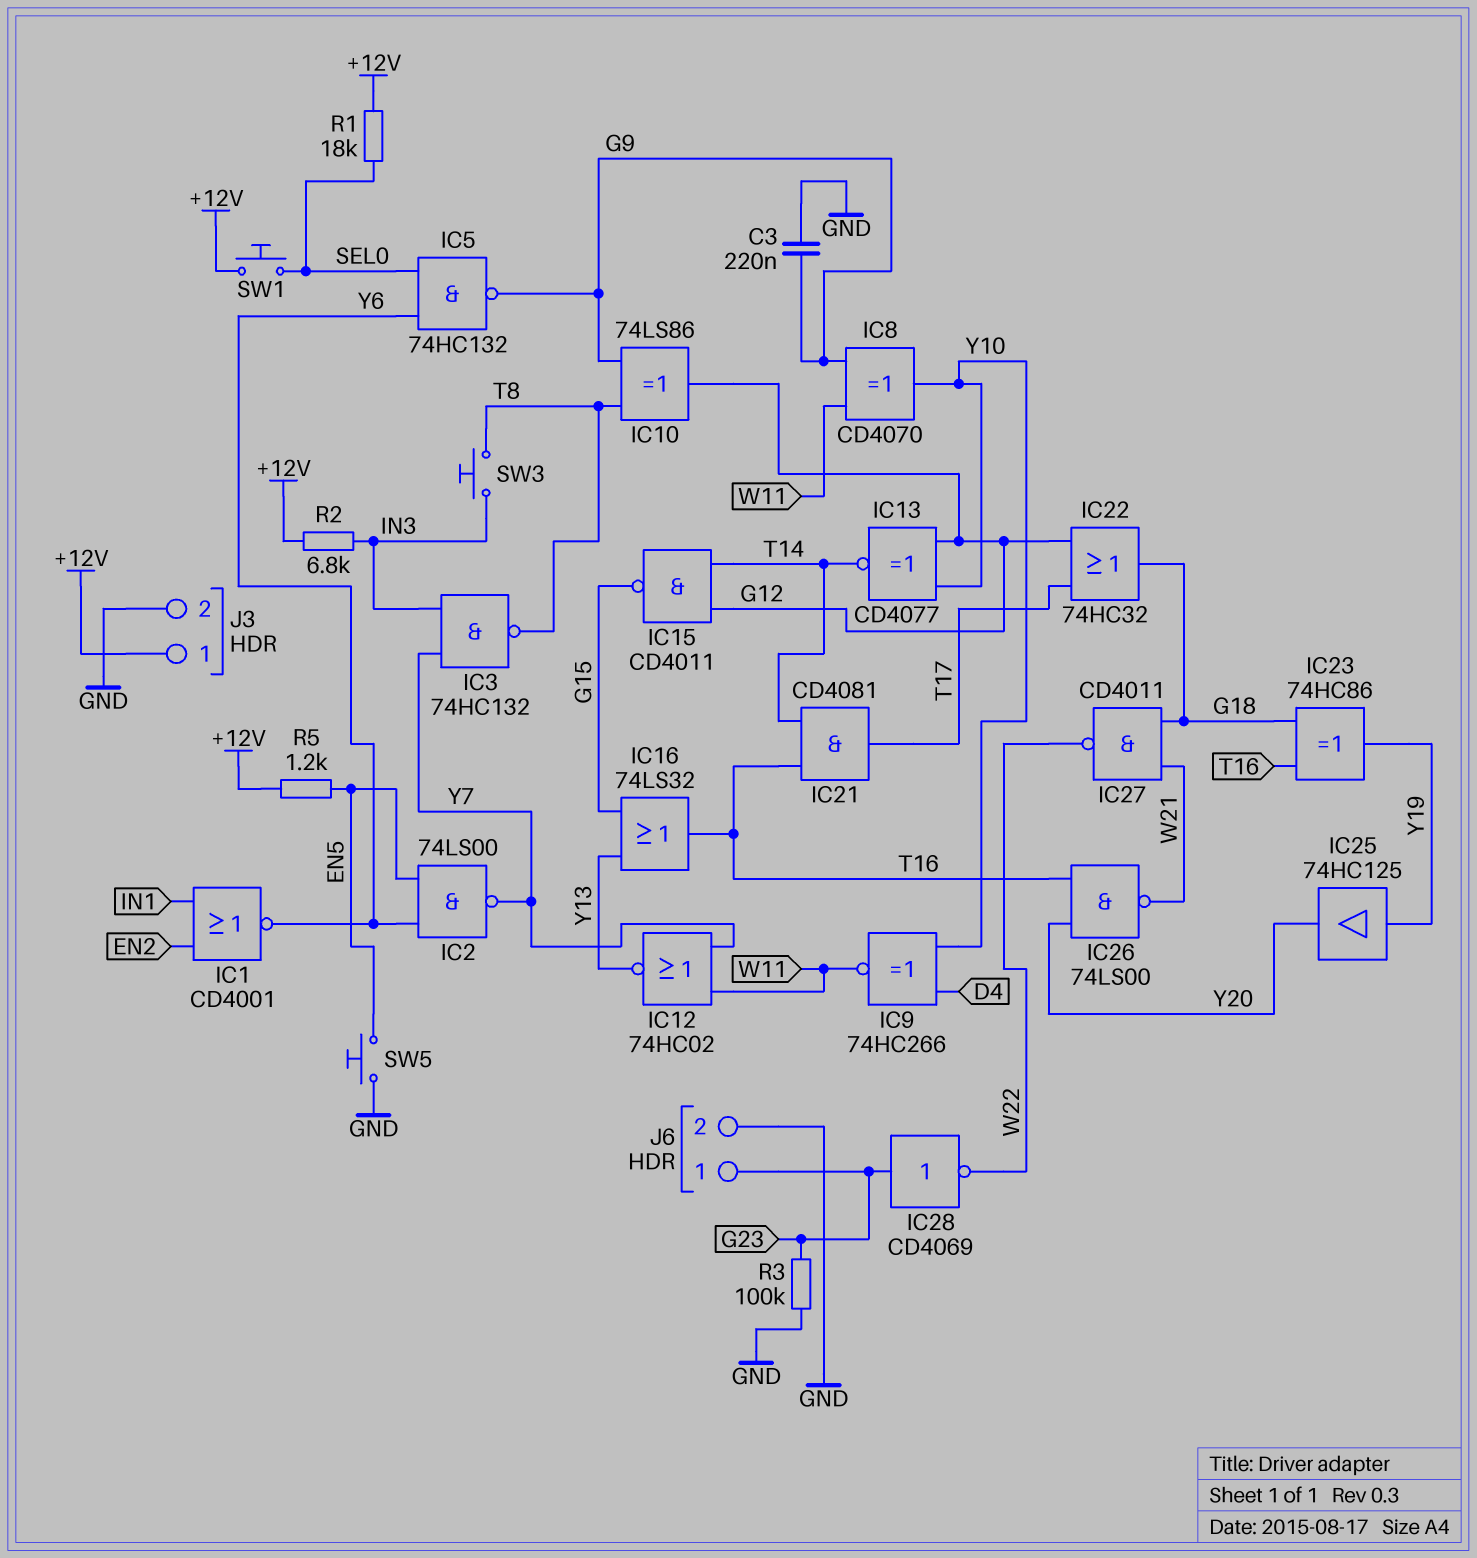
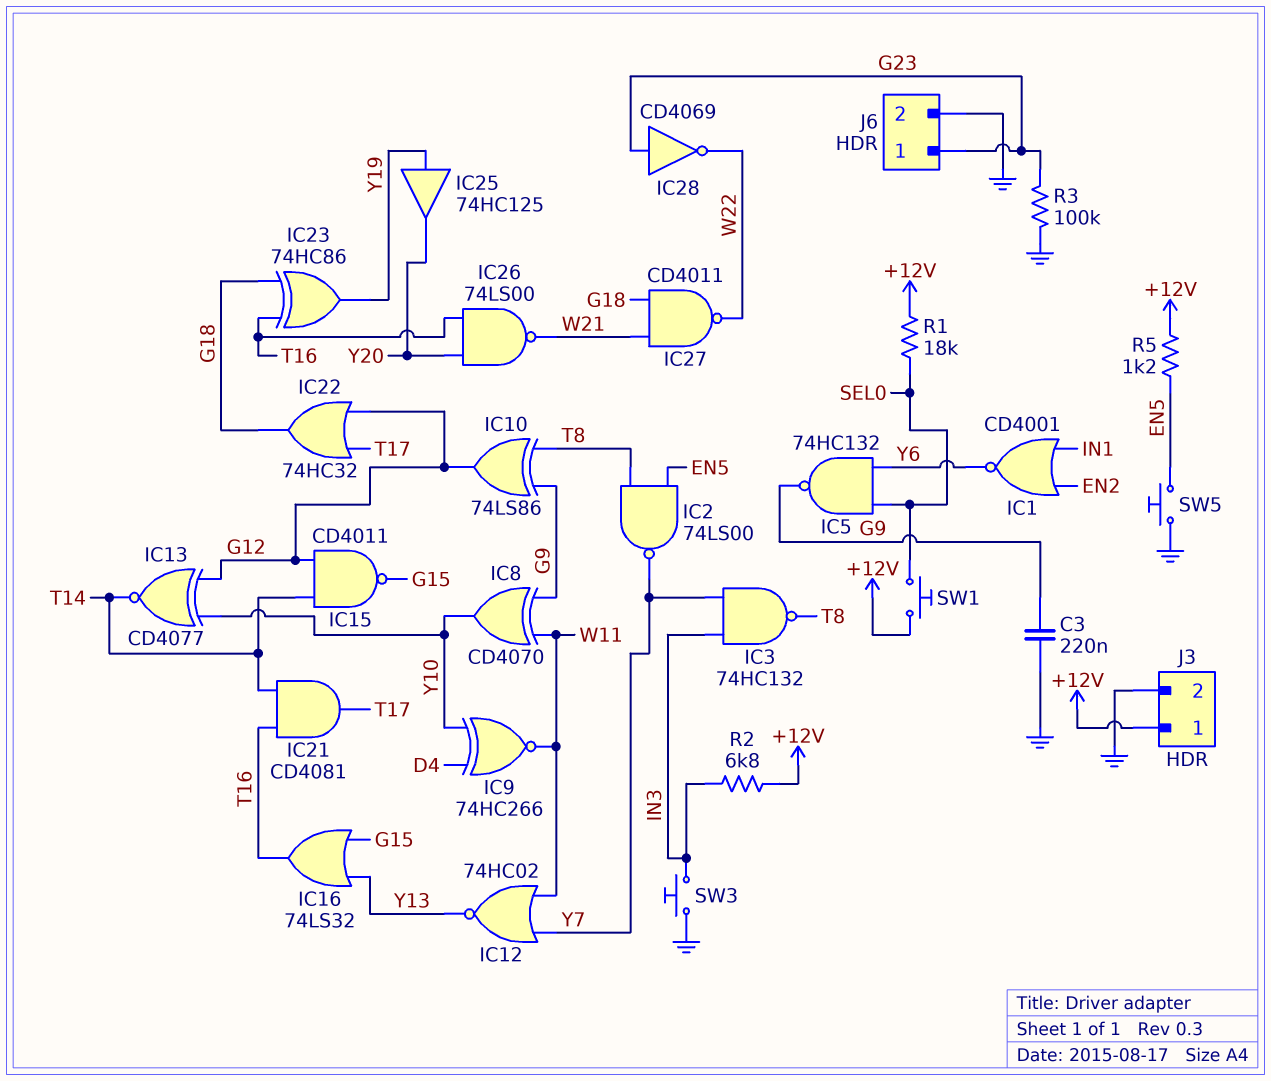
IC2: NAND 74LS00 (in EN5, in Y6, out Y7) -> NAND 74LS00 (in EN5, in T8, out Y7)
SW3: button (IN3, T8) -> button (GND, IN3)

